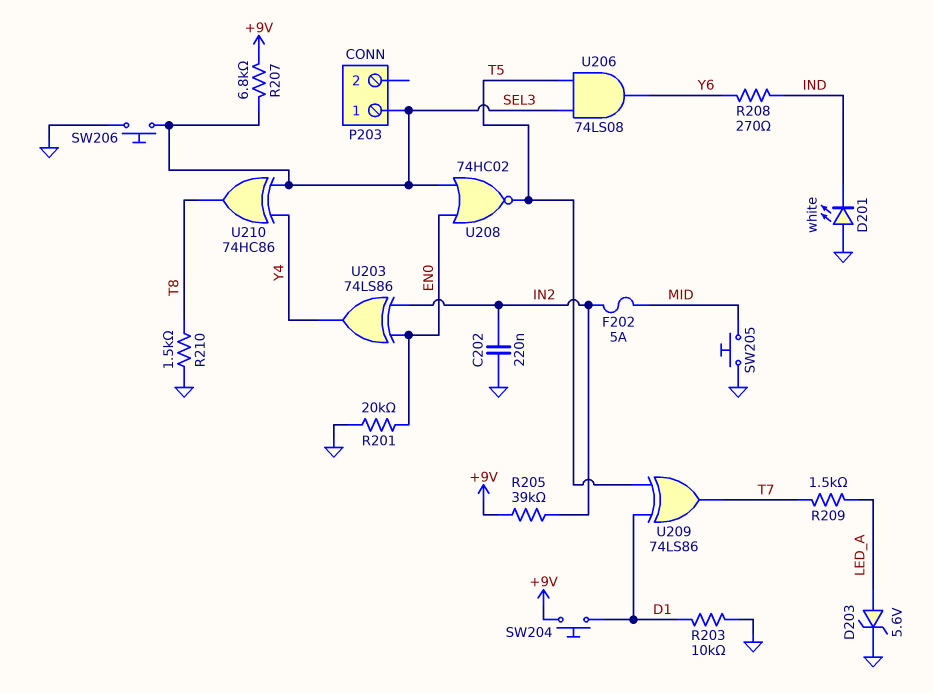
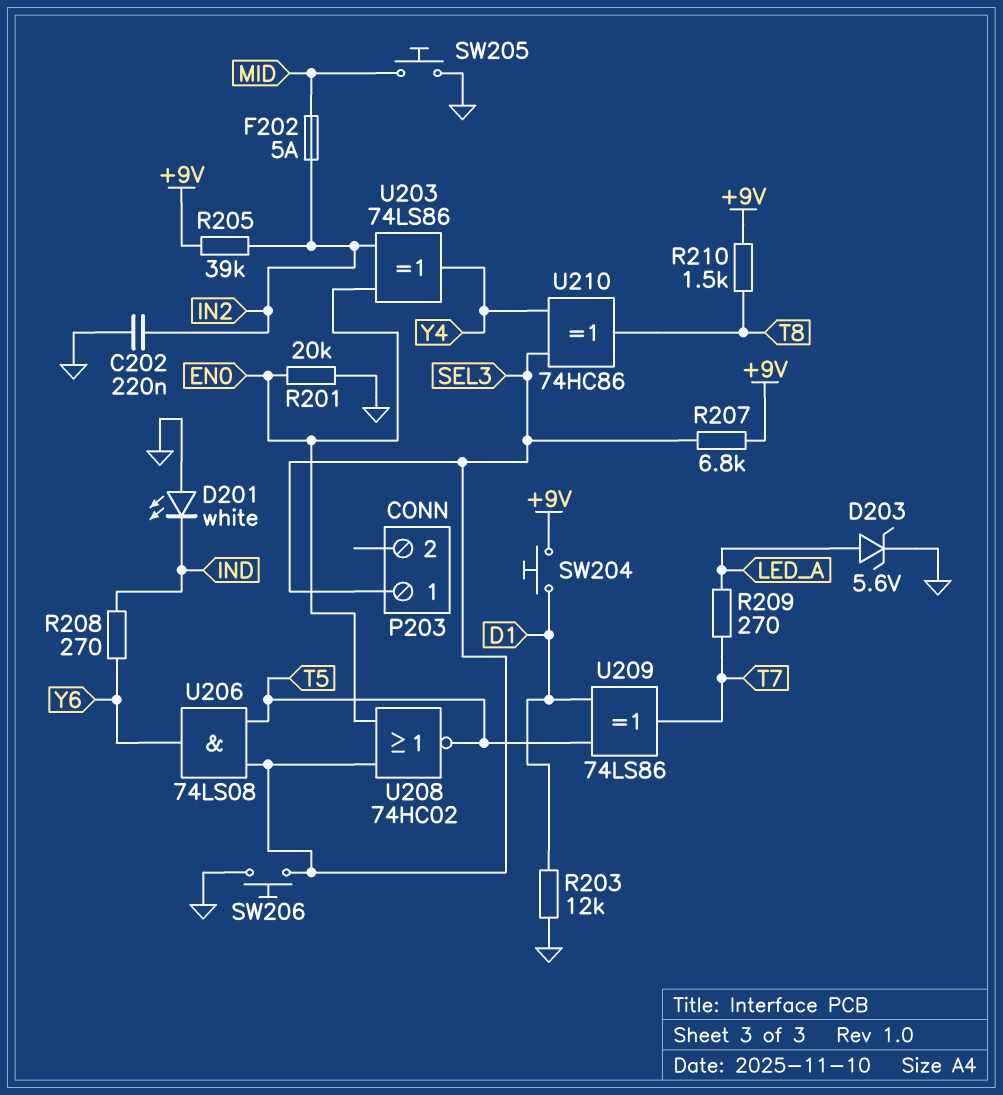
R203: 10k (D1, GND) -> 12k (D1, GND)
R209: 1.5k (LED_A, T7) -> 270 (LED_A, T7)
R210: 1.5k (GND, T8) -> 1.5k (+9V, T8)

